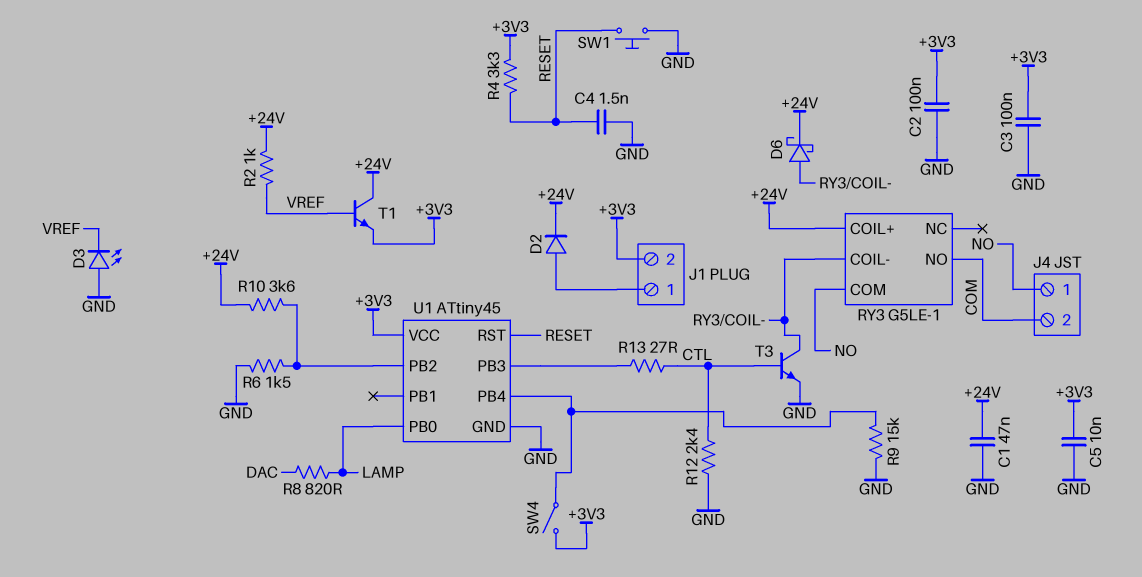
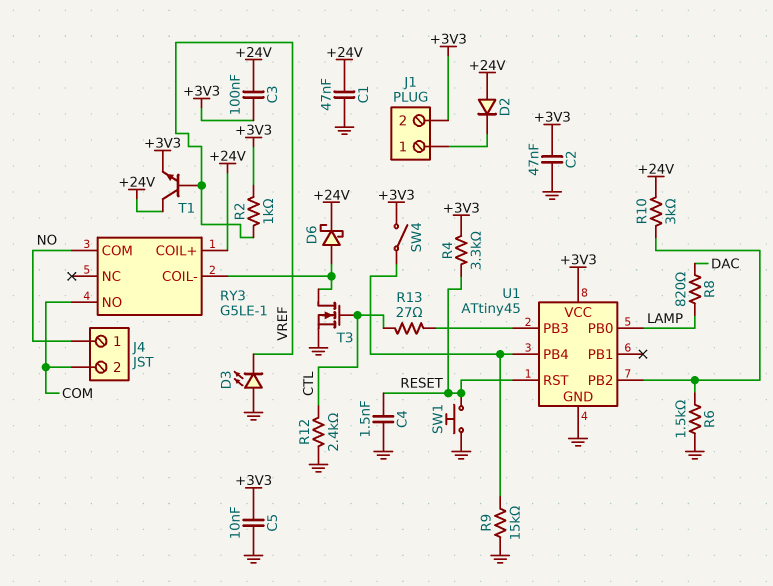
C2: 100nF (+3V3, GND) -> 47nF (+3V3, GND)
C3: 100nF (+3V3, GND) -> 100nF (+3V3, +24V)
D2: diode (A J1/1, K +24V) -> diode (A +24V, K J1/1)
R2: 1k (+24V, VREF) -> 1k (+3V3, VREF)
R10: 3.6k (+24V, U1/PB2) -> 3k (+24V, U1/PB2)
T3: NPN (B CTL, C RY3/COIL-, E GND) -> NMOS (G CTL, D RY3/COIL-, S GND)

